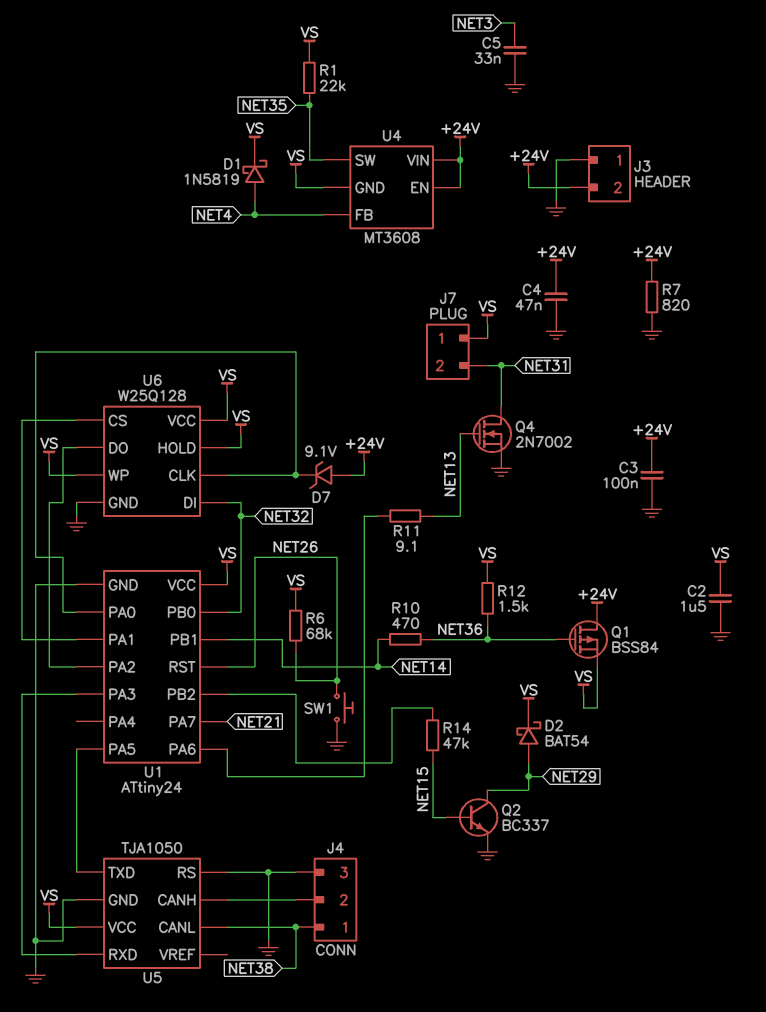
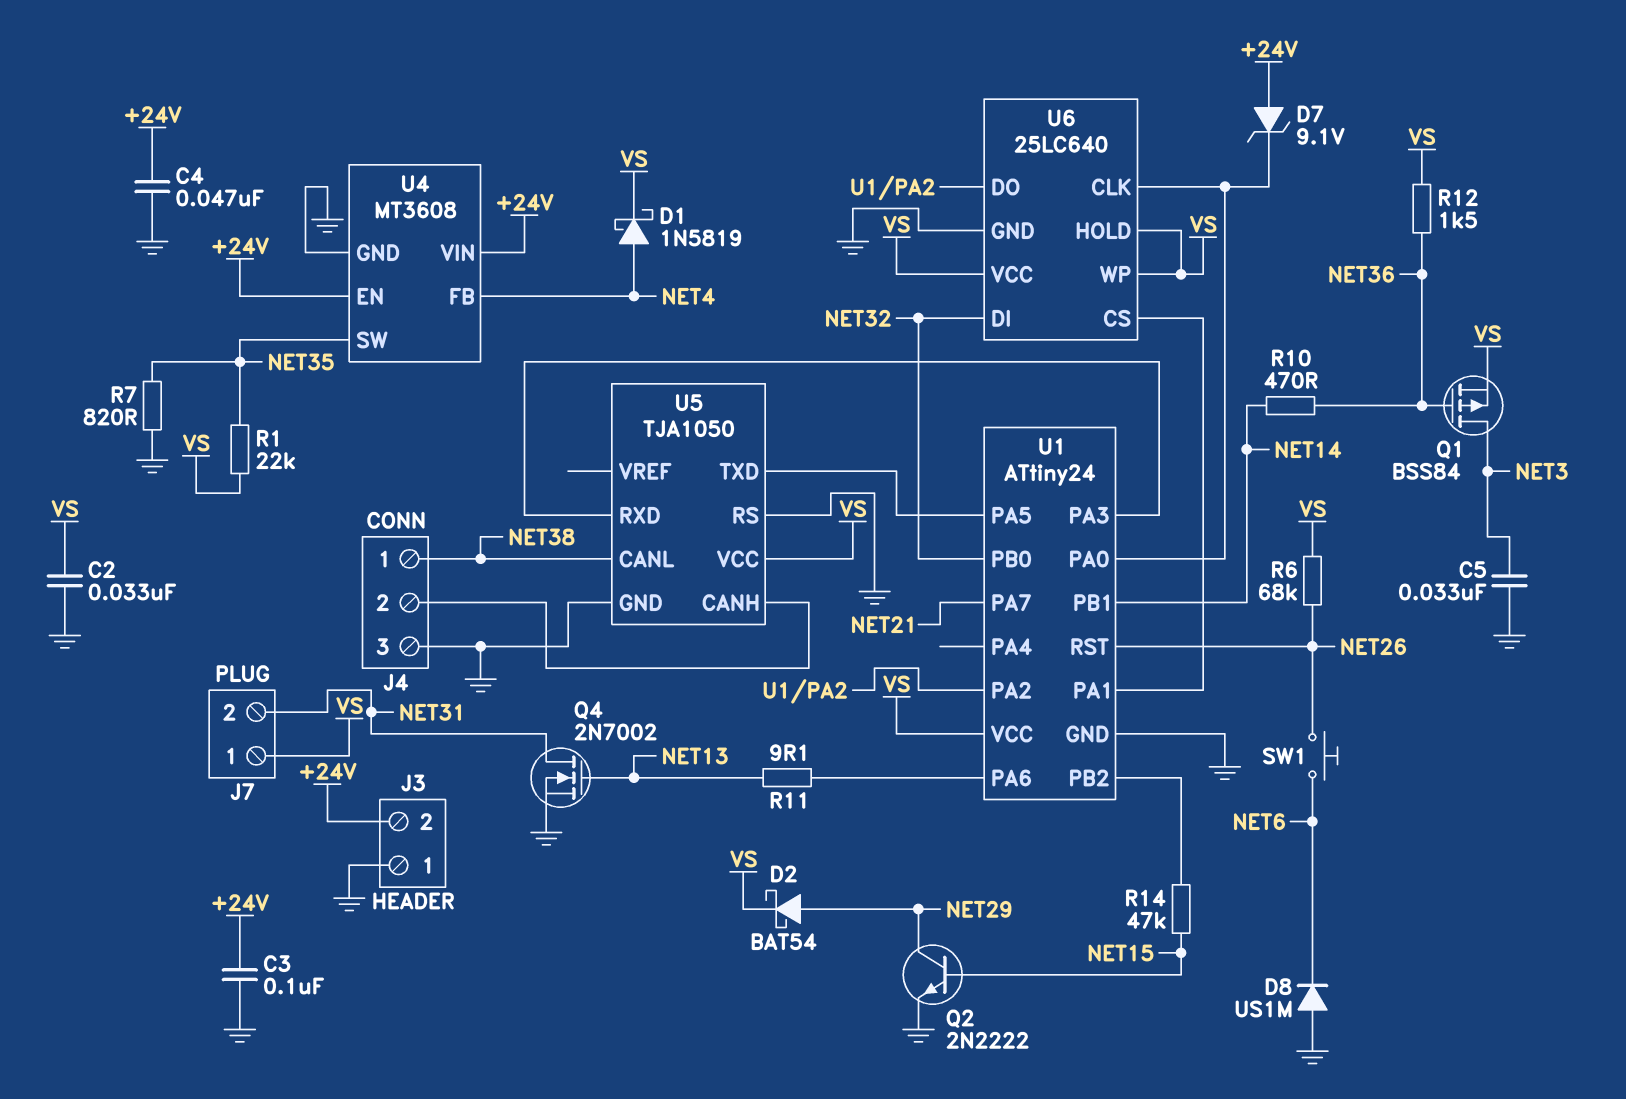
C2: 1.5uF (GND, VS) -> 33nF (GND, VS)
D8: none -> diode US1M (A GND, K NET6)
Q1: PMOS BSS84 (G NET36, D +24V, S VS) -> PMOS BSS84 (G NET36, D NET3, S VS)
Q2: NPN BC337 (B NET15, C NET29, E GND) -> NPN 2N2222 (B NET15, C NET29, E GND)
R7: 820 (+24V, GND) -> 820 (GND, NET35)
SW1: button (GND, NET26) -> button (NET6, NET26)
U4 pin GND: VS -> GND
U6: W25Q128 -> 25LC640

